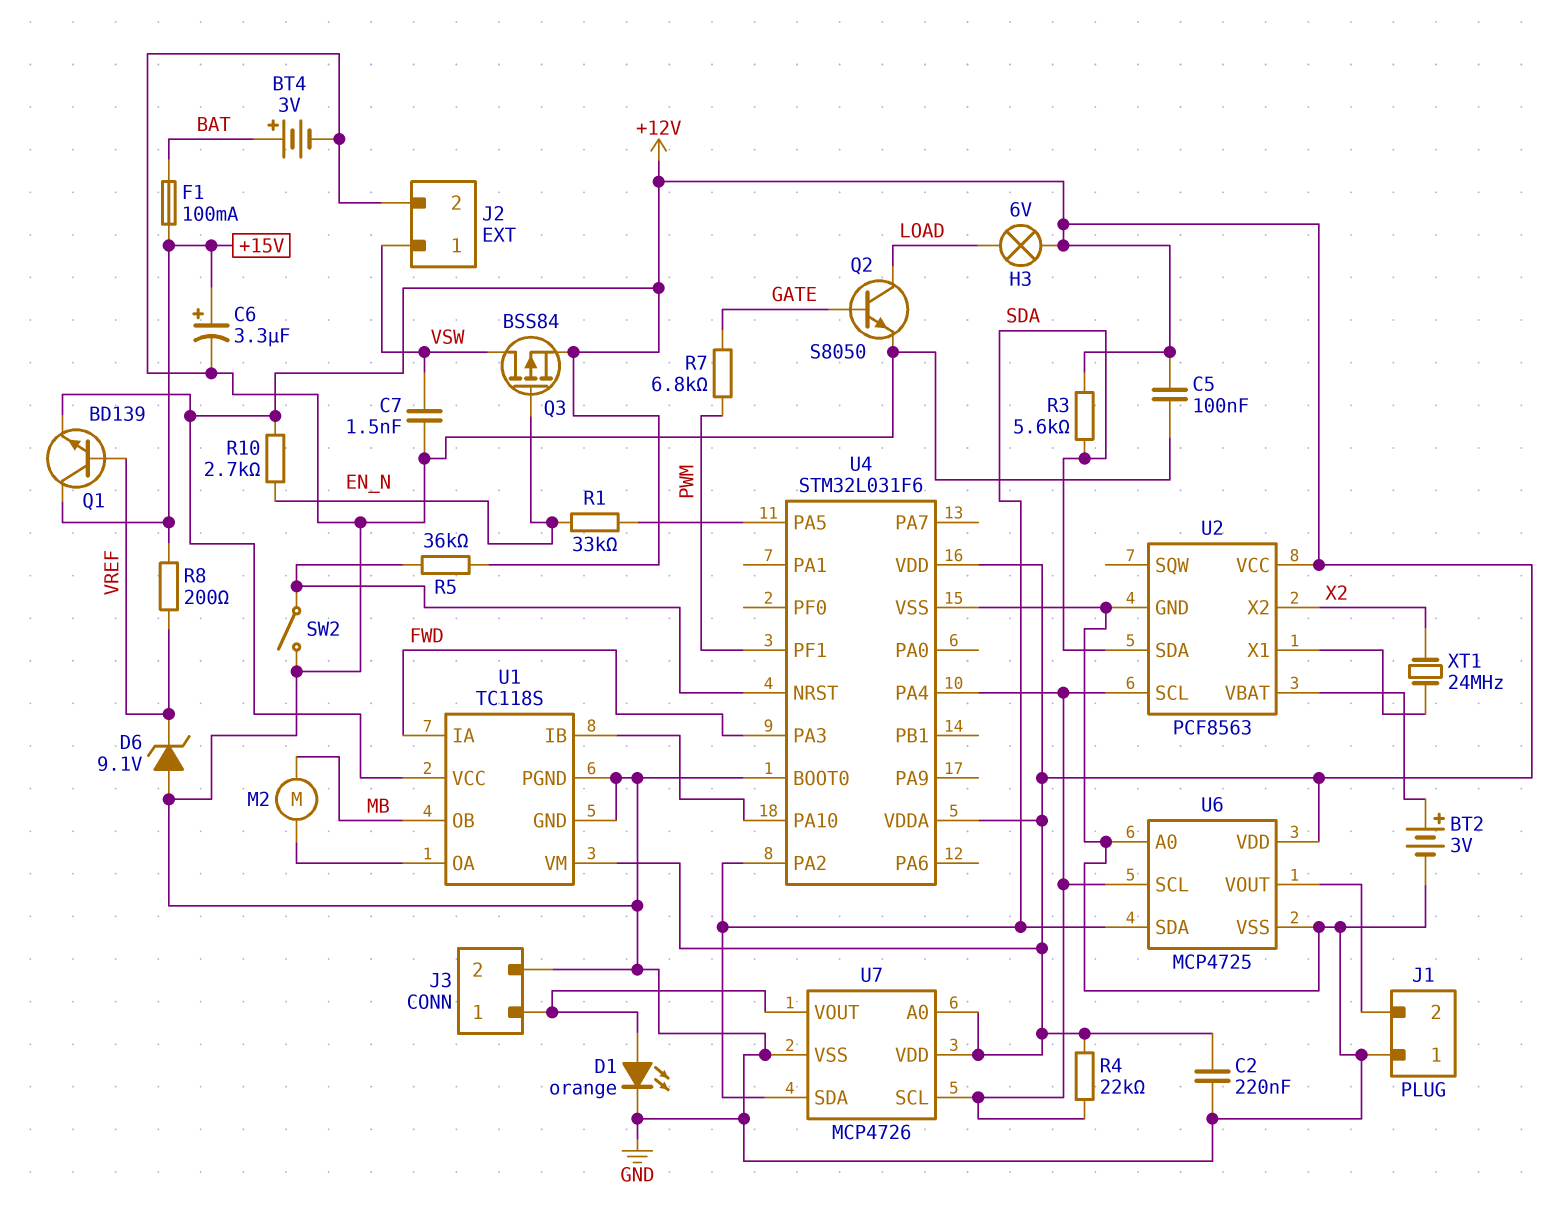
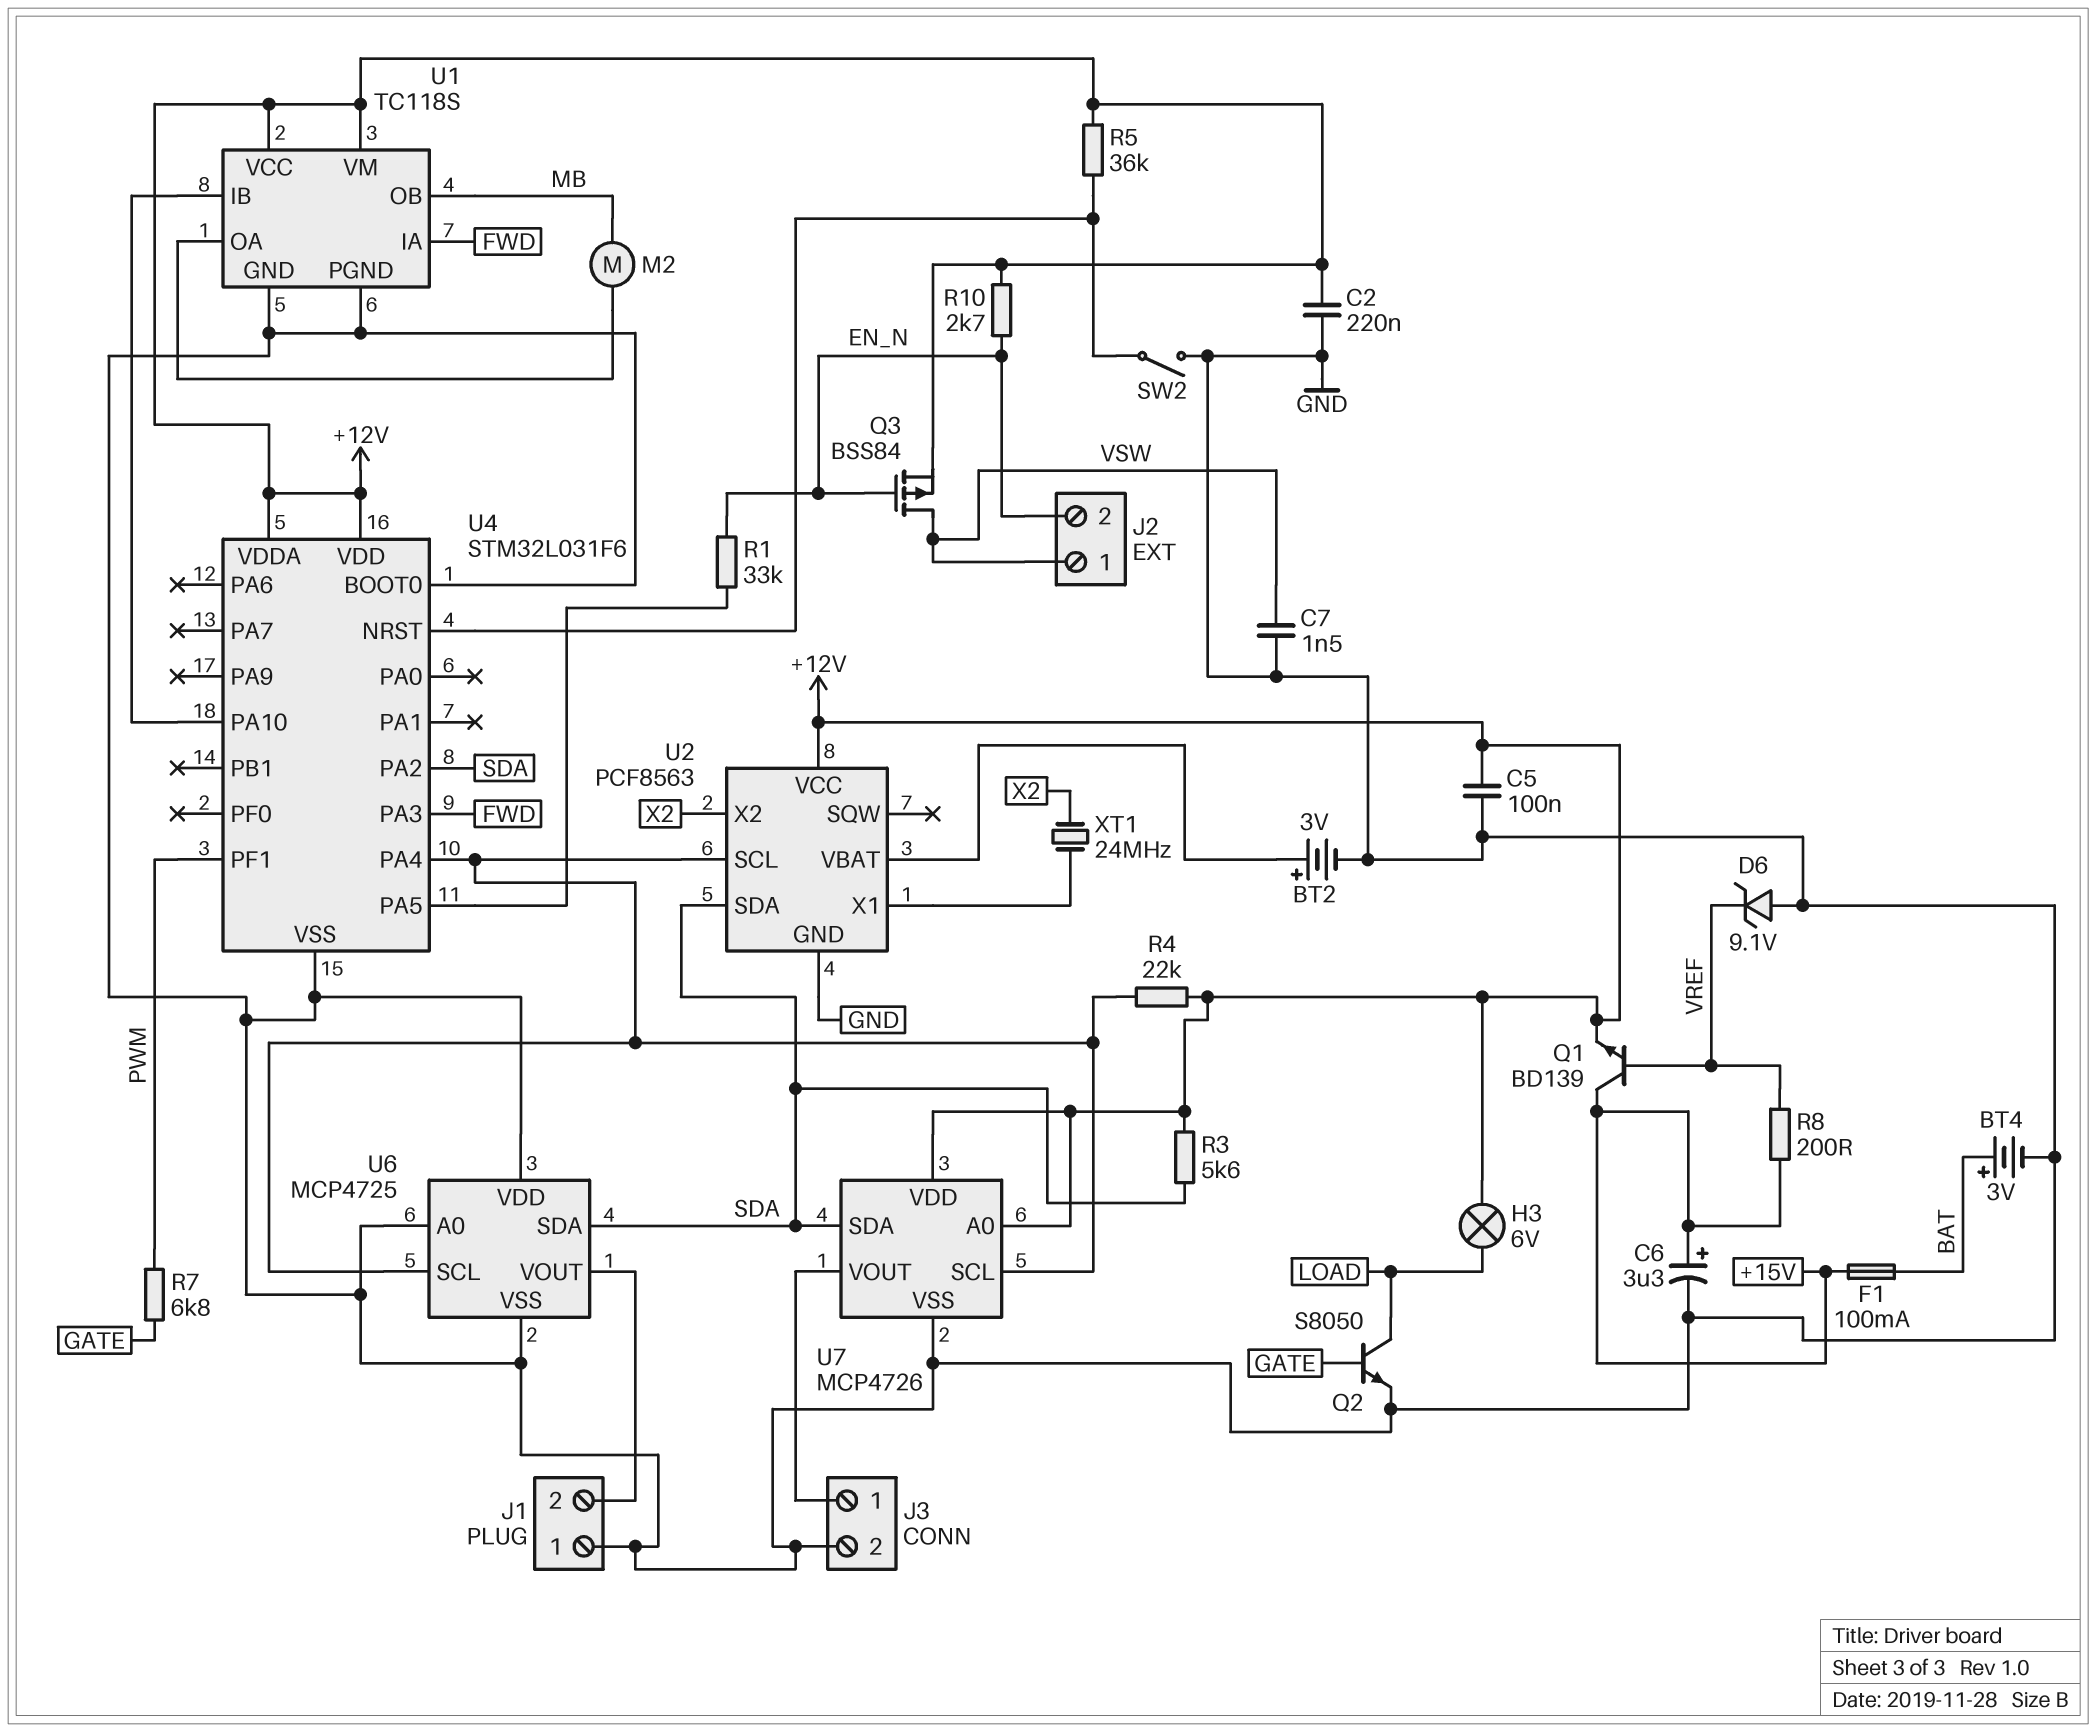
D1: LED orange (A J3/1, K GND) -> none
J2 pin 2: GND -> EN_N
U6 pin VDD: +12V -> GND

